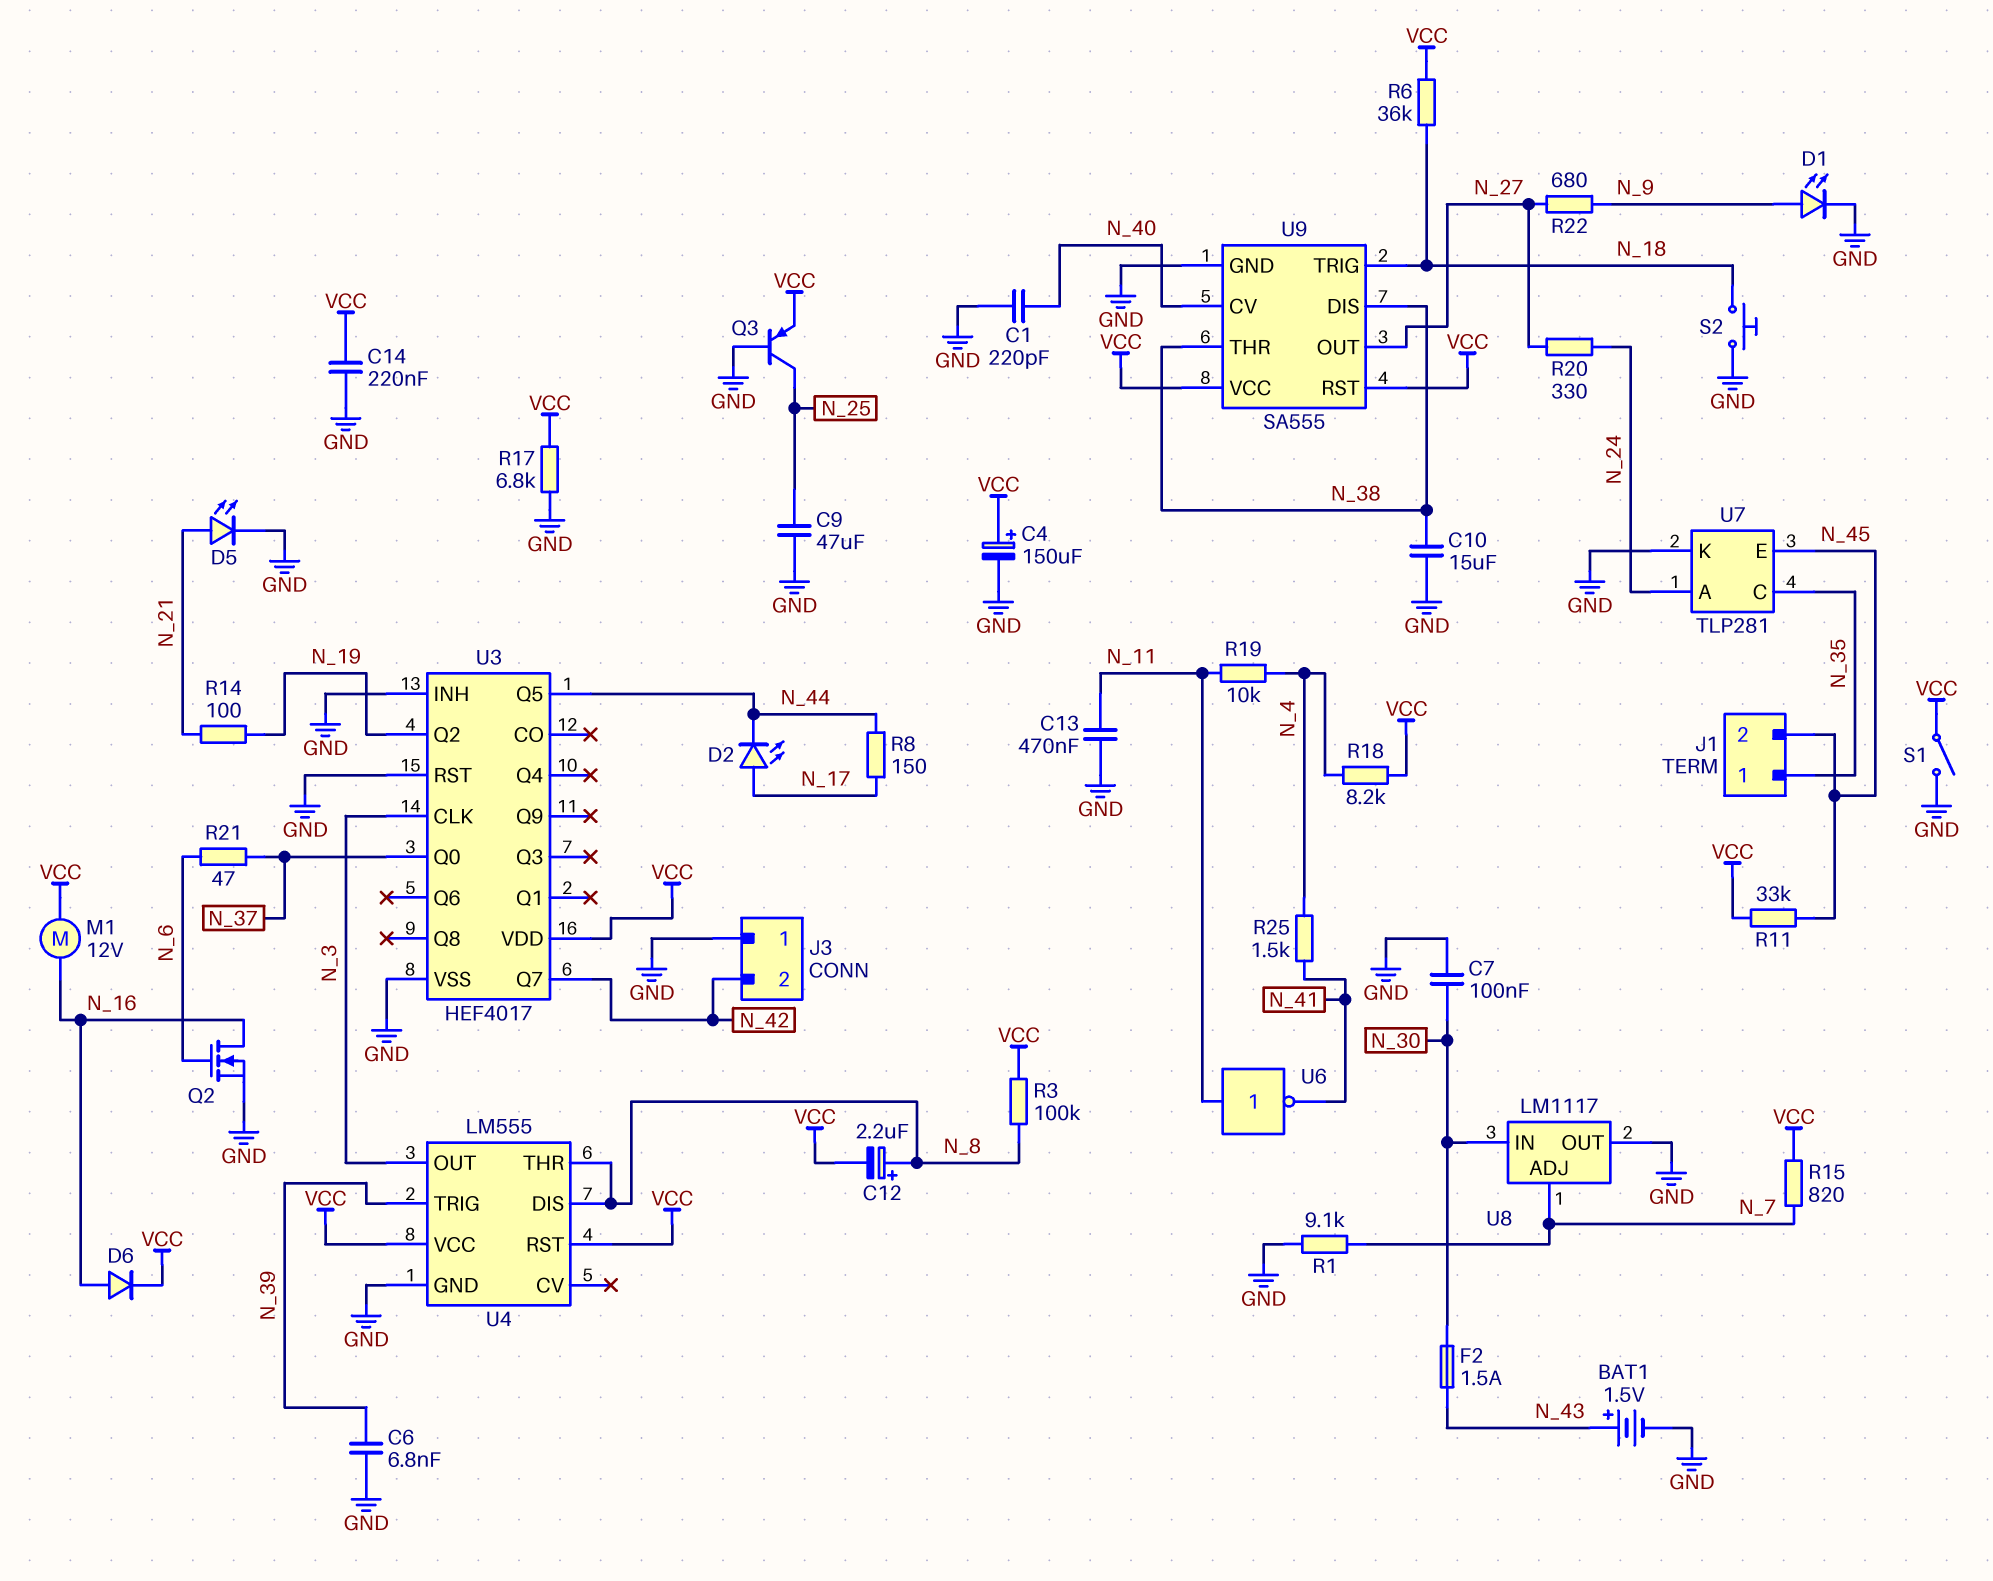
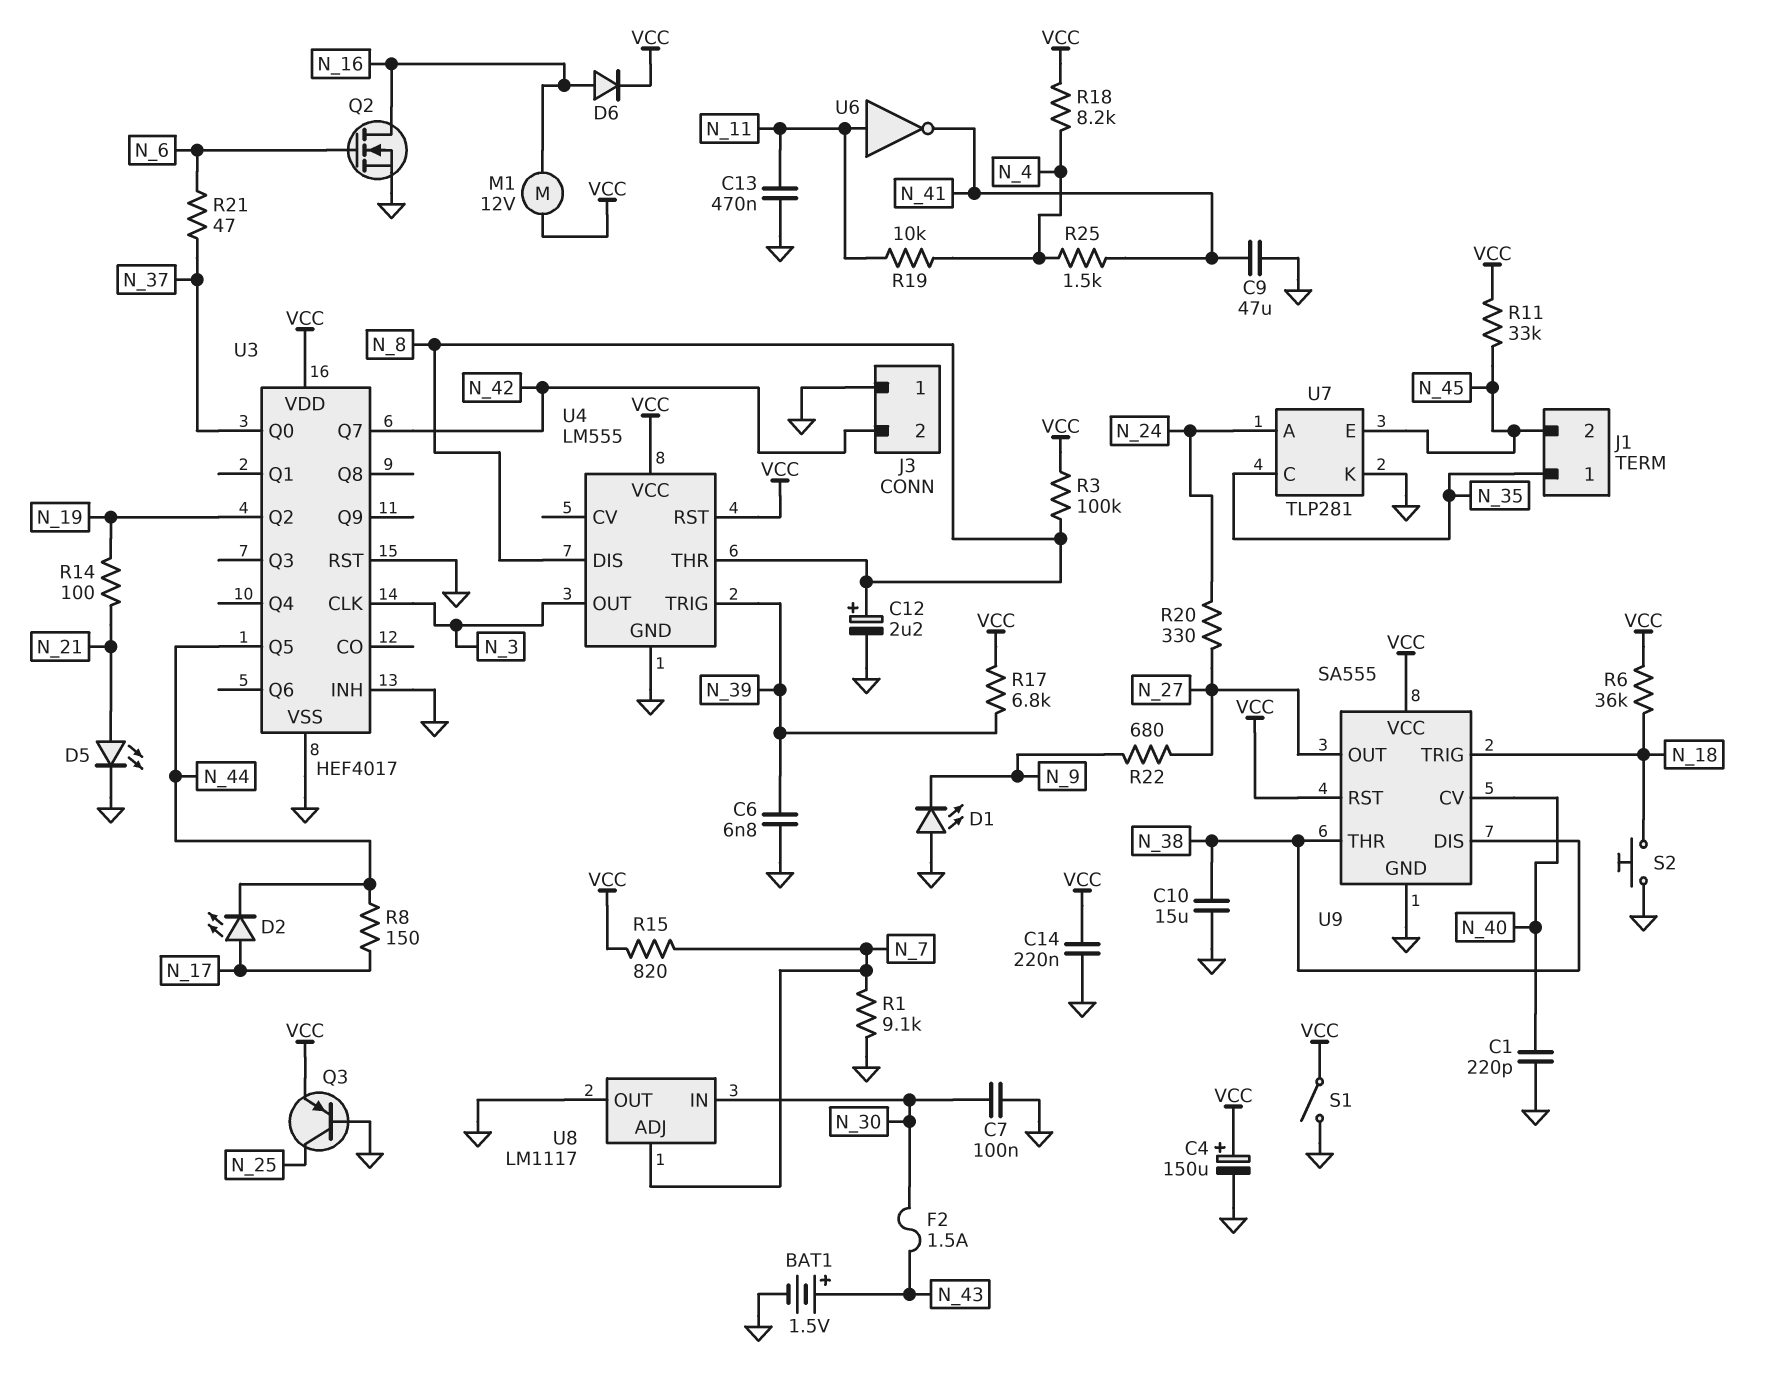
C9: 47uF (GND, N_25) -> 47uF (GND, N_41)
C12: 2.2uF (plus N_8, minus VCC) -> 2.2uF (plus N_8, minus GND)
D1: LED (A N_9, K GND) -> LED (A GND, K N_9)
R17: 6.8k (GND, VCC) -> 6.8k (N_39, VCC)

